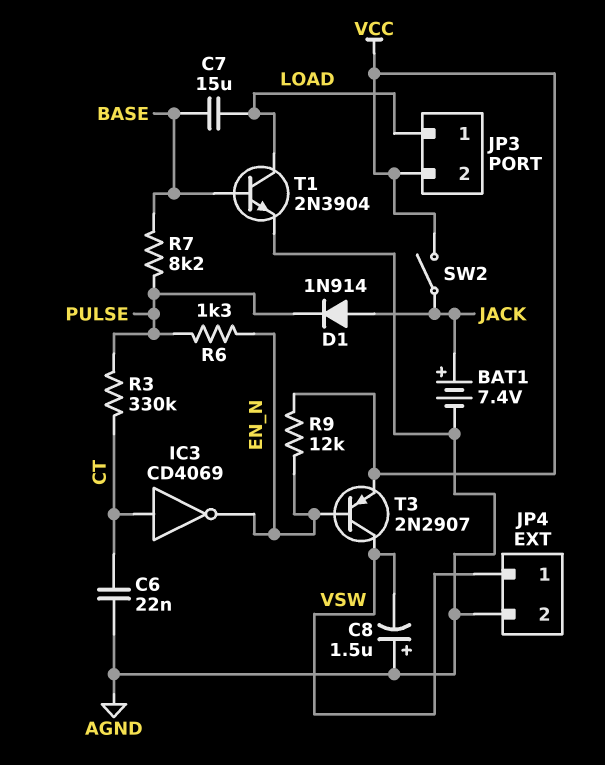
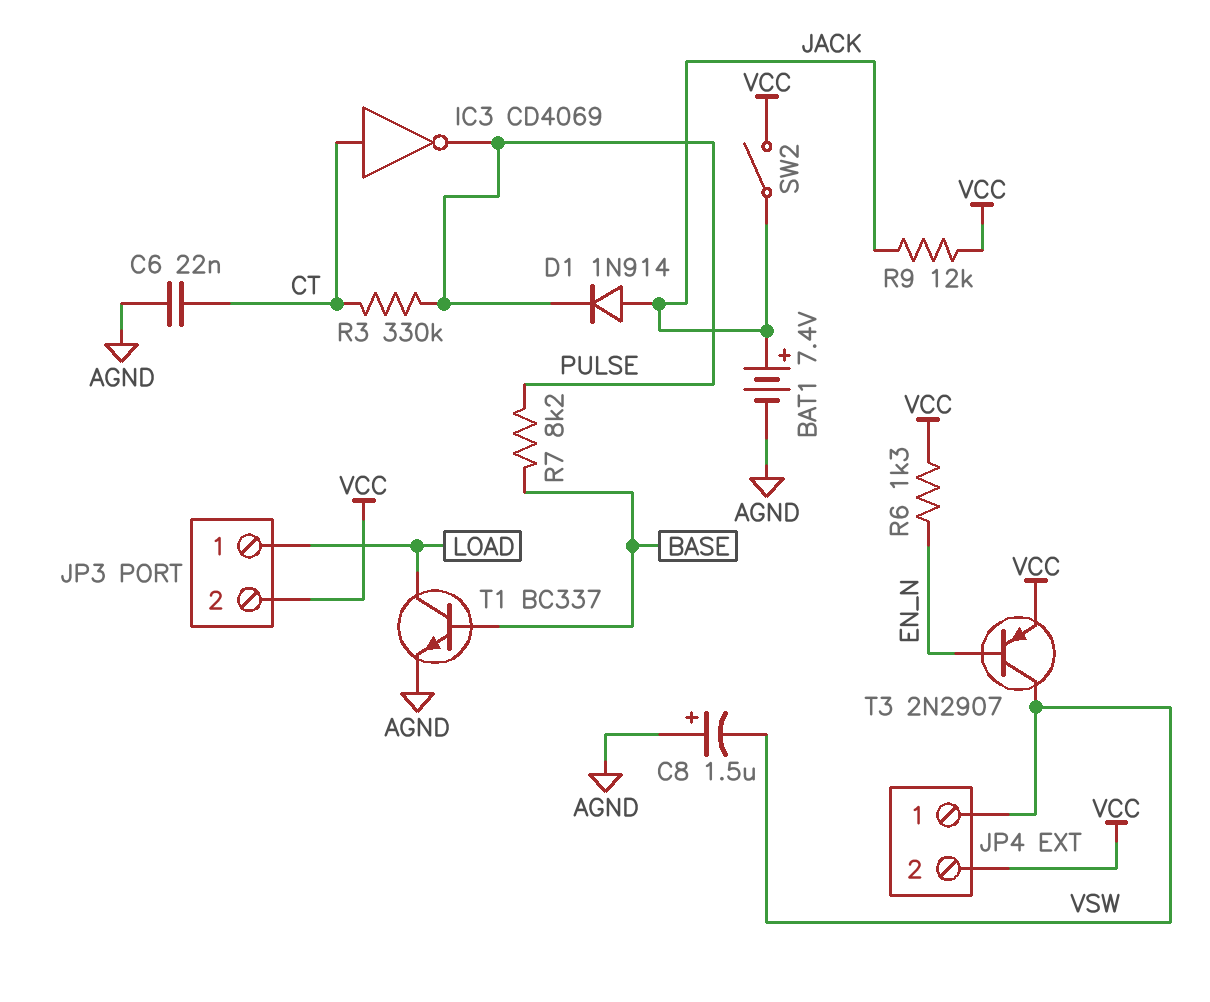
C7: 15uF (BASE, LOAD) -> none
IC3: NOT CD4069 (in CT, out EN_N) -> NOT CD4069 (in CT, out PULSE)
JP4 pin 2: AGND -> VCC
R6: 1.3k (EN_N, PULSE) -> 1.3k (EN_N, VCC)
R9: 12k (EN_N, VCC) -> 12k (JACK, VCC)
T1: NPN 2N3904 (B BASE, C LOAD, E AGND) -> NPN BC337 (B BASE, C LOAD, E AGND)

